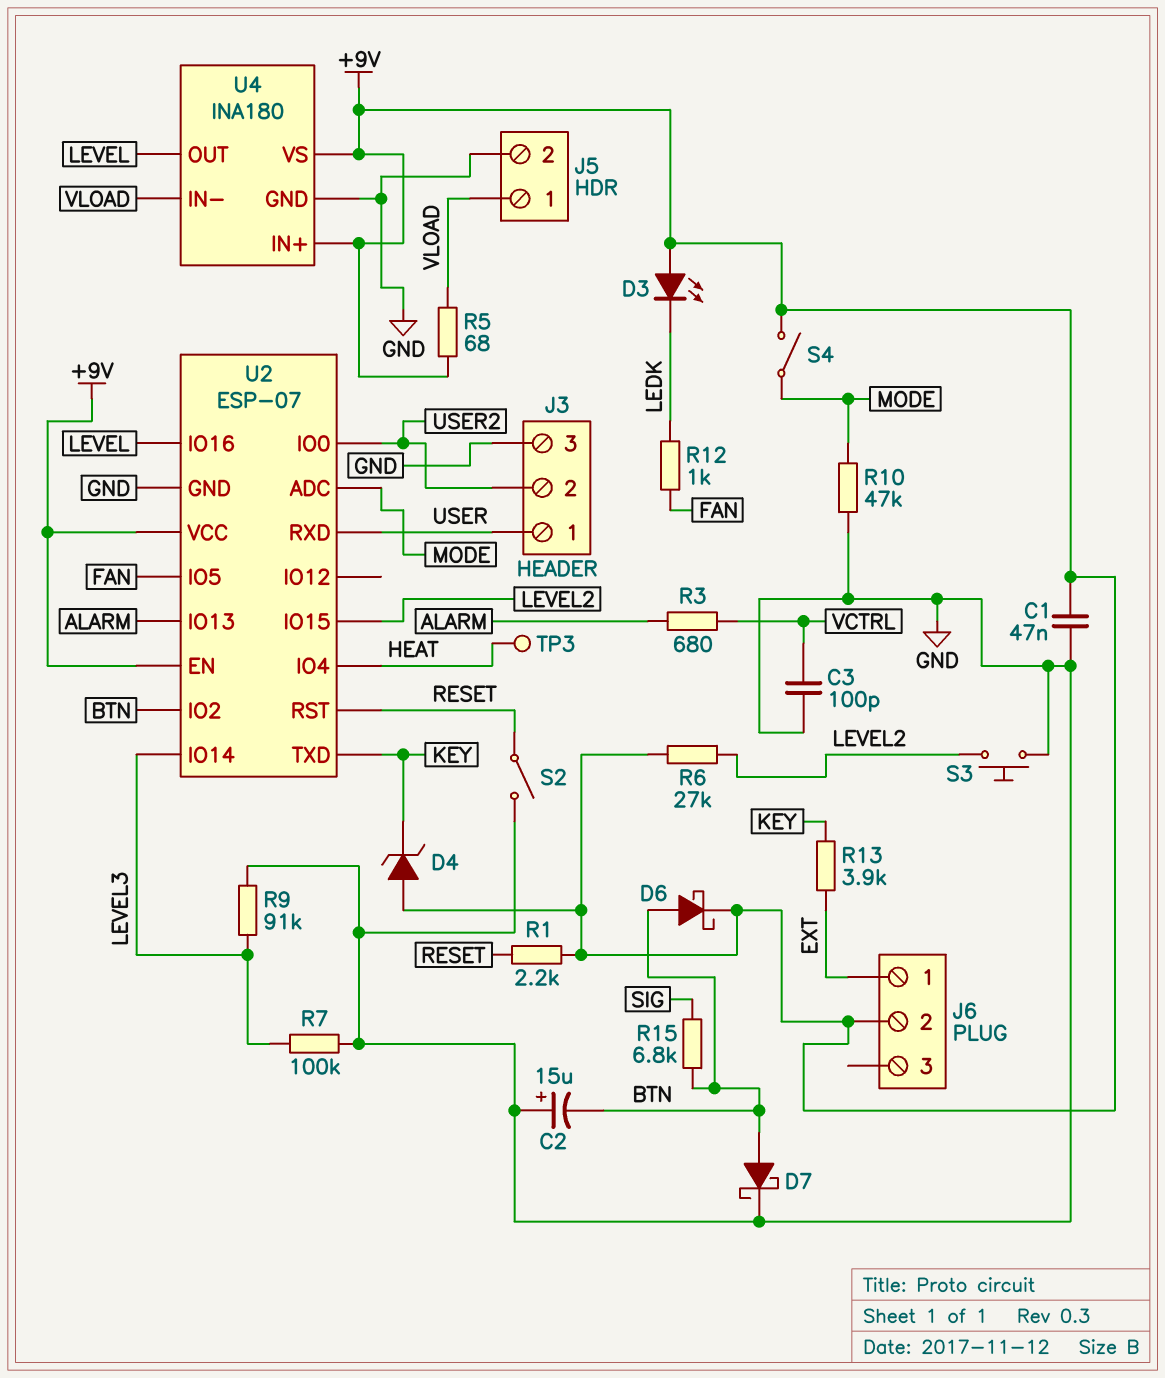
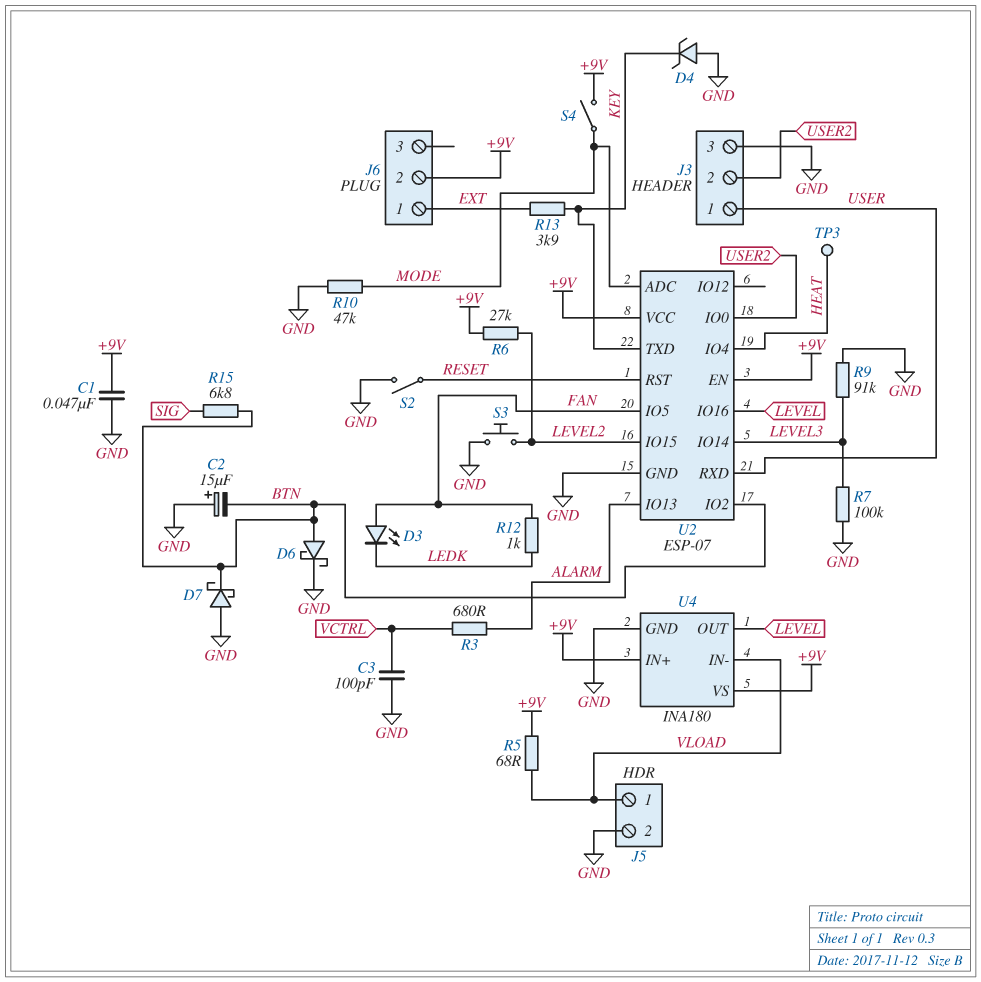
D3: LED (A +9V, K LEDK) -> LED (A FAN, K LEDK)
D4: zener (A +9V, K KEY) -> zener (A GND, K KEY)
D6: schottky (A BTN, K +9V) -> schottky (A BTN, K GND)
D7: schottky (A BTN, K GND) -> schottky (A GND, K BTN)
R1: 2.2k (+9V, RESET) -> none

